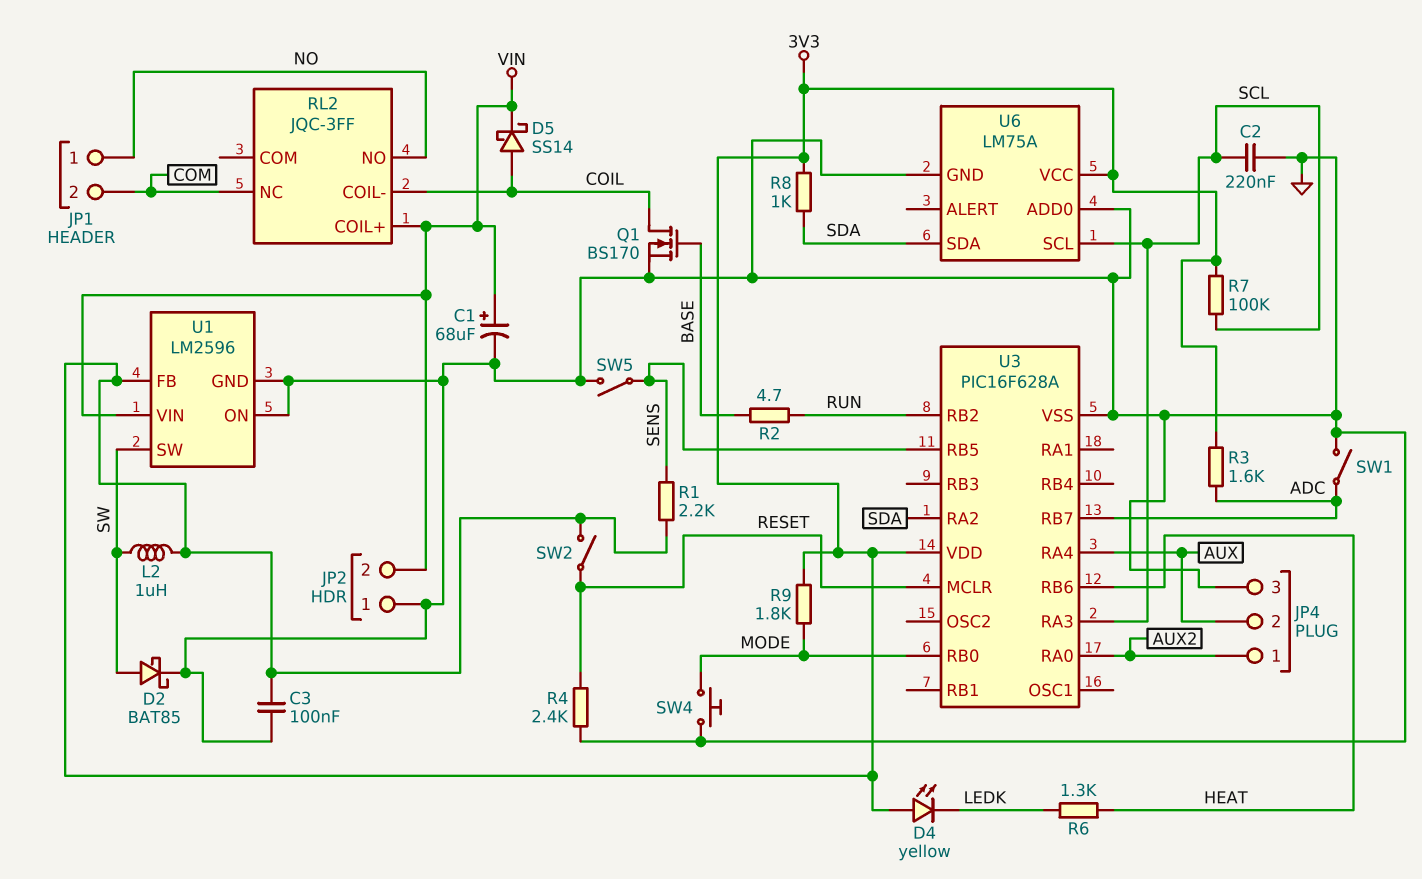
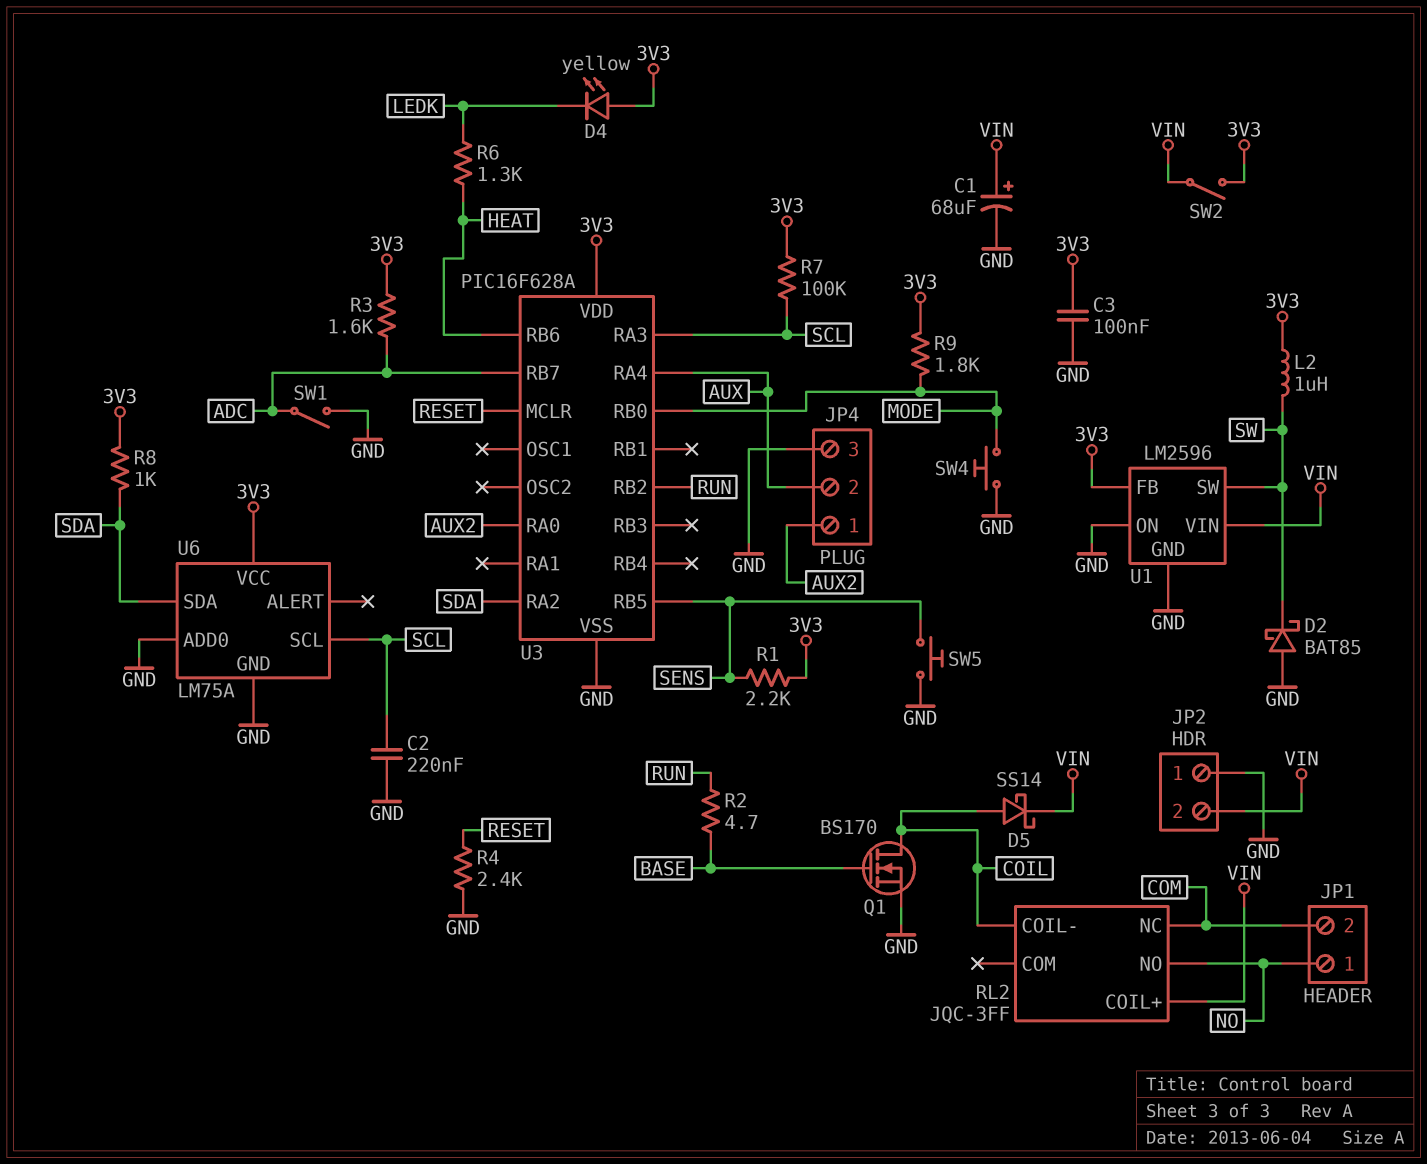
D2: schottky BAT85 (A SW, K GND) -> schottky BAT85 (A GND, K SW)
SW2: switch (3V3, RESET) -> switch (3V3, VIN)
SW5: switch (GND, SENS) -> button (GND, SENS)

